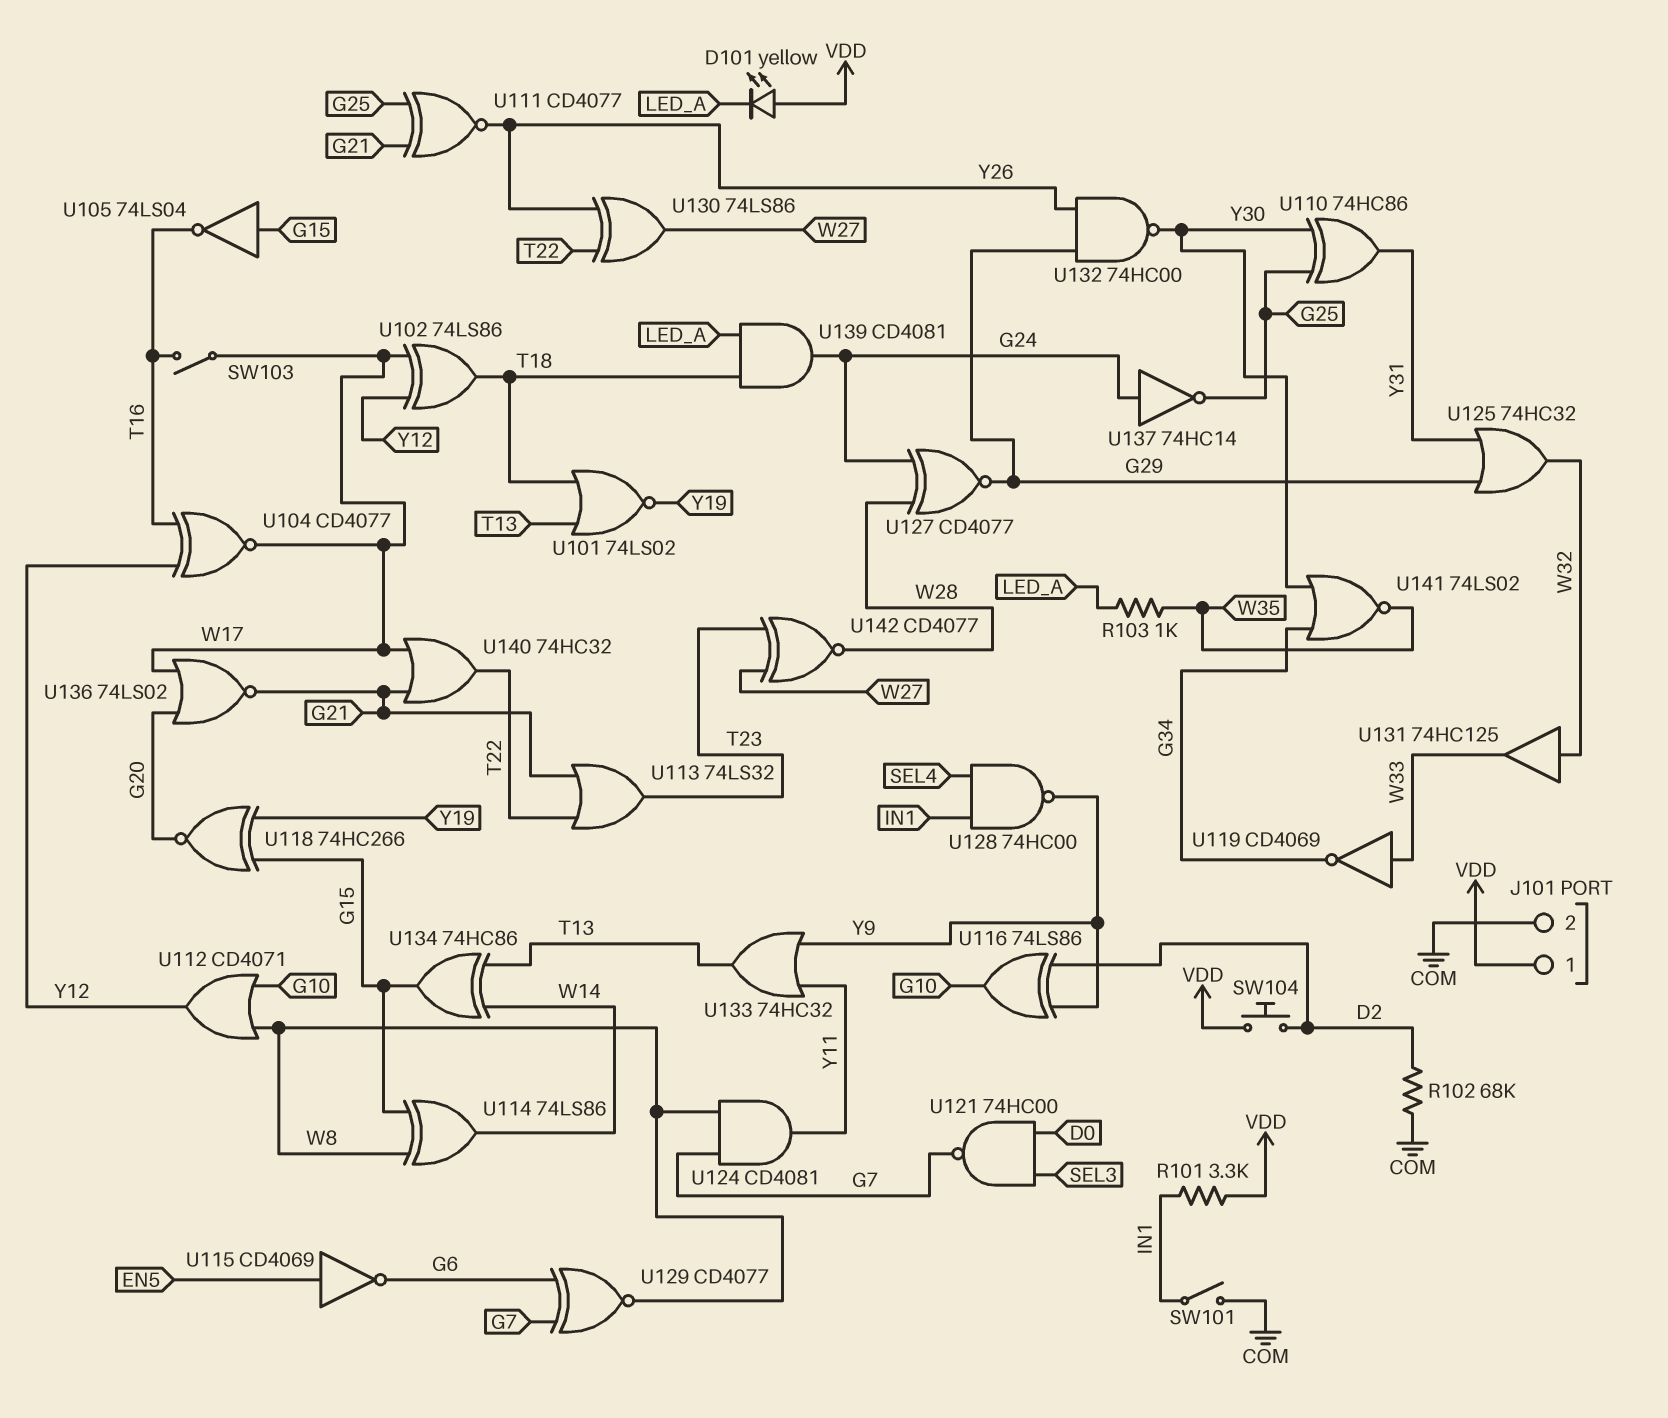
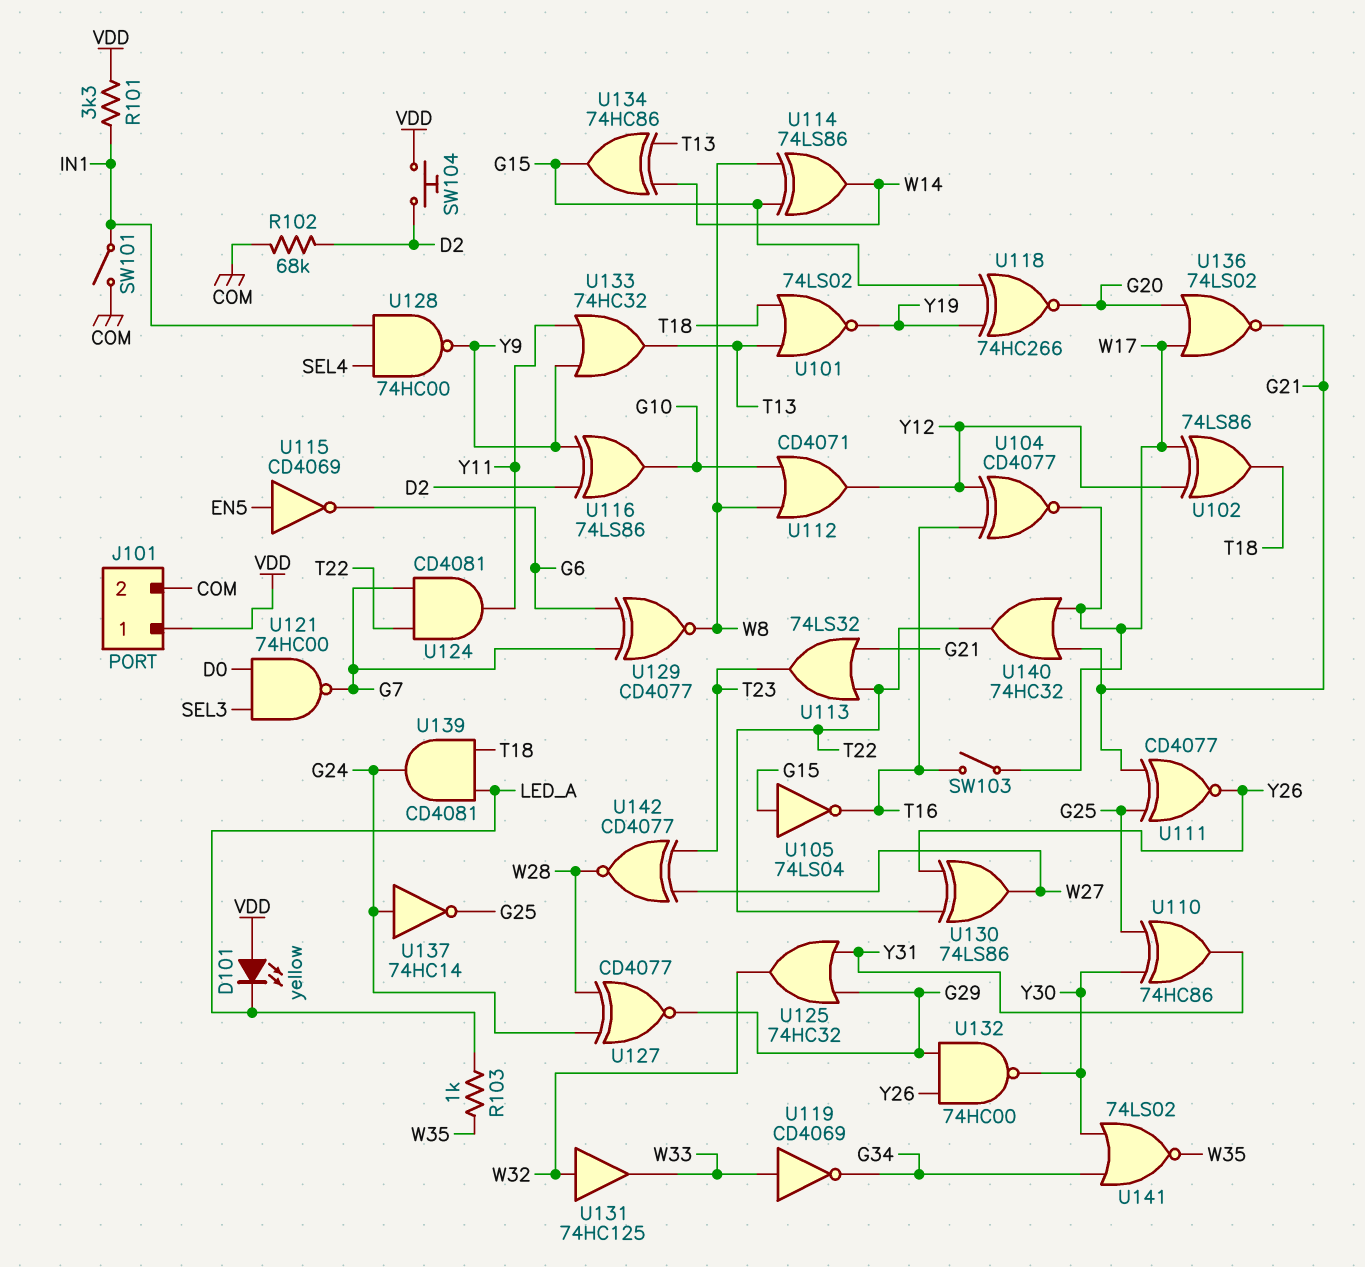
U124: AND CD4081 (in G7, in W8, out Y11) -> AND CD4081 (in G7, in T22, out Y11)

